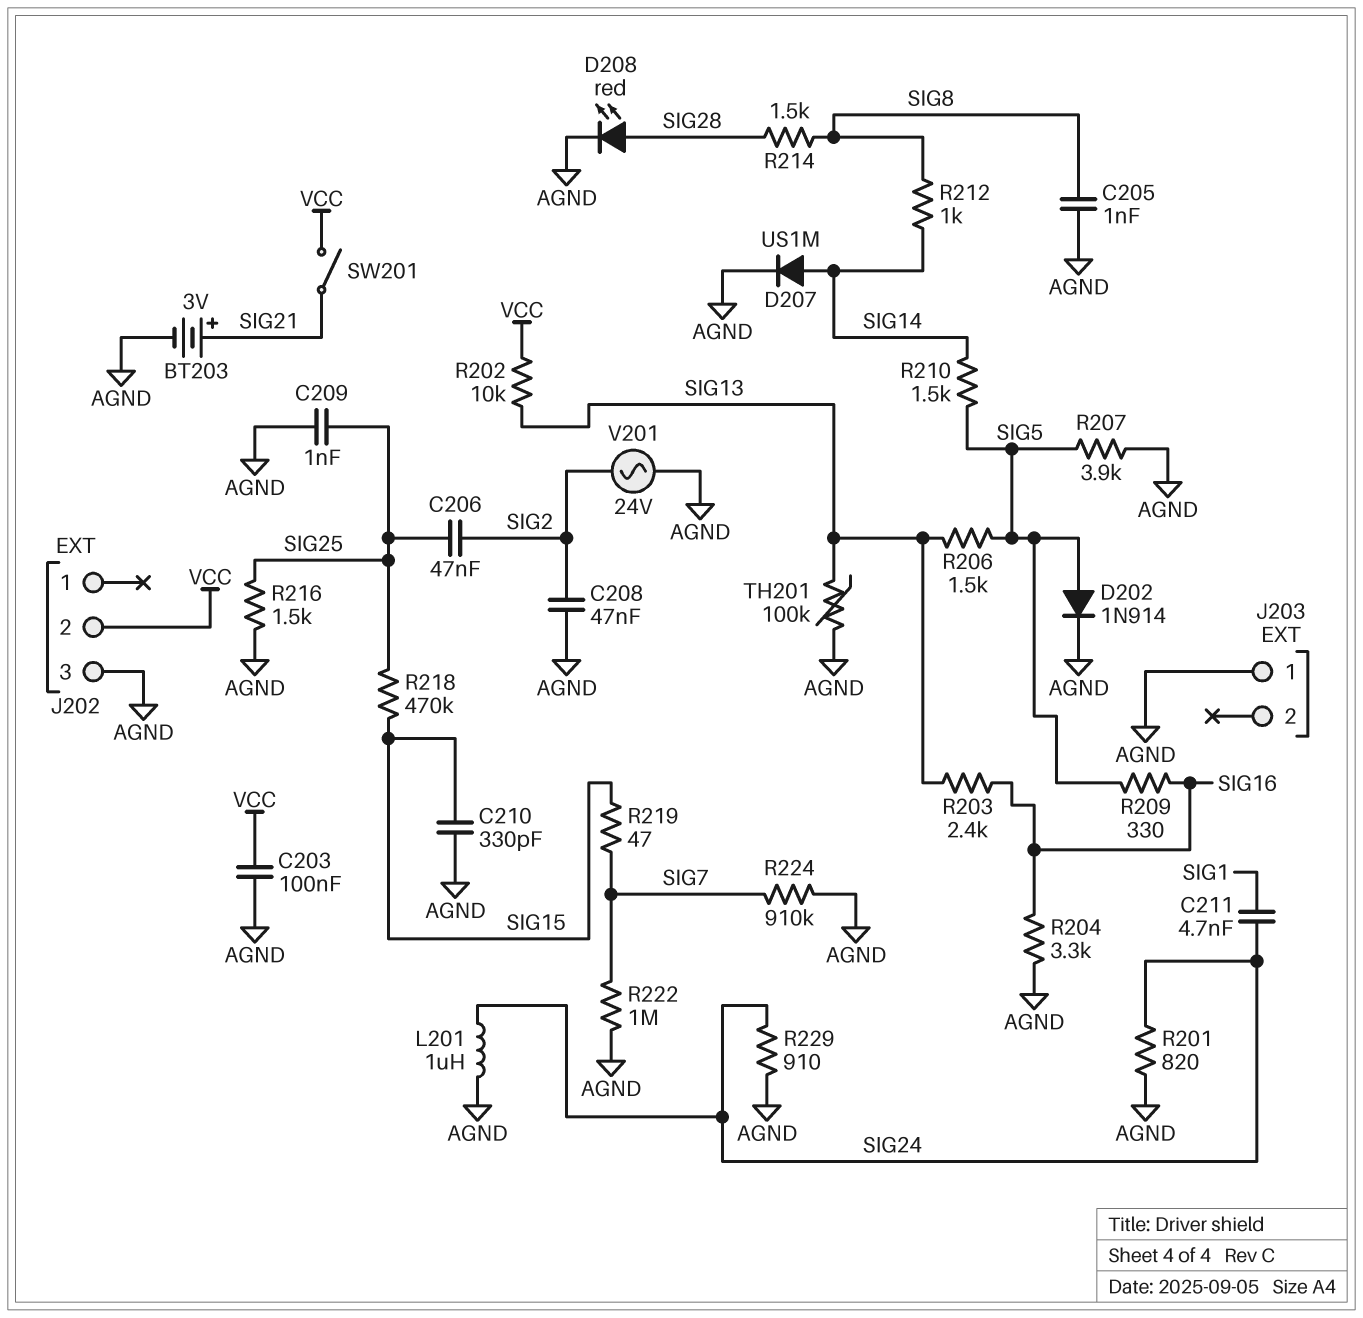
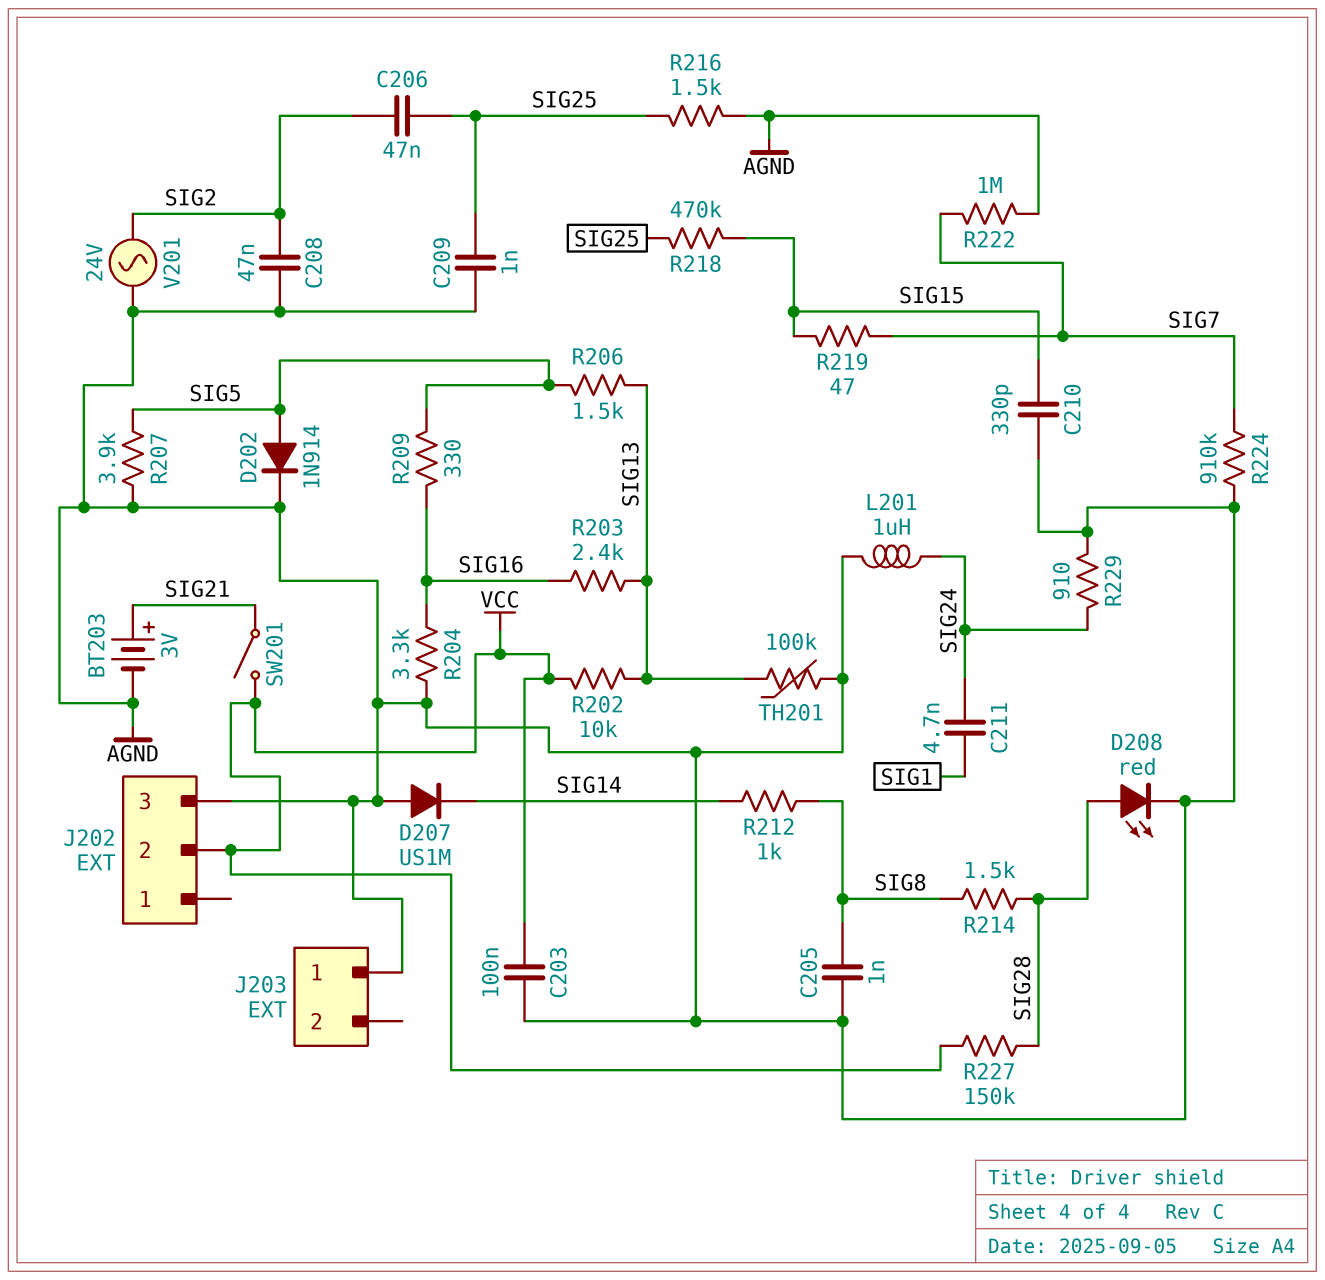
D207: diode US1M (A SIG14, K AGND) -> diode US1M (A AGND, K SIG14)
R201: 820 (AGND, SIG24) -> none
R210: 1.5k (SIG5, SIG14) -> none
R227: none -> 150k (SIG28, VCC)

